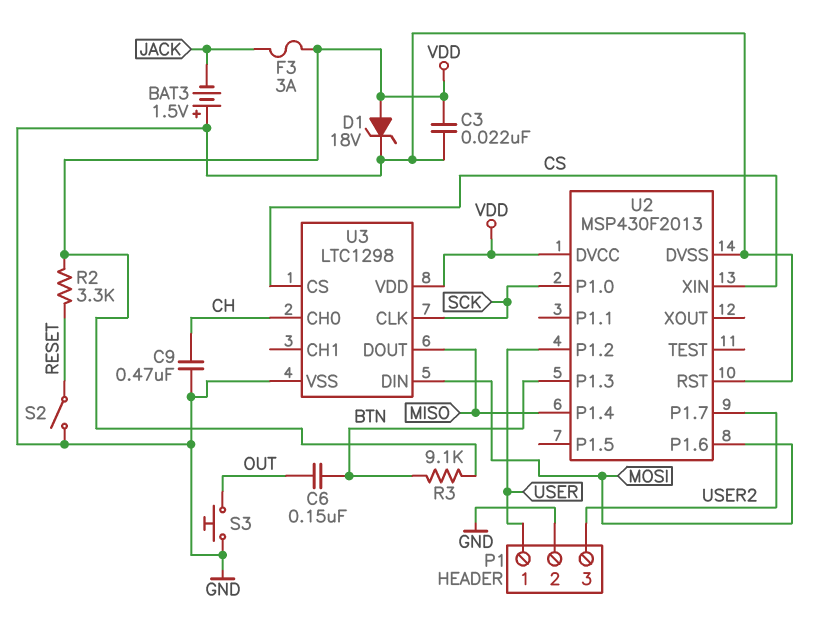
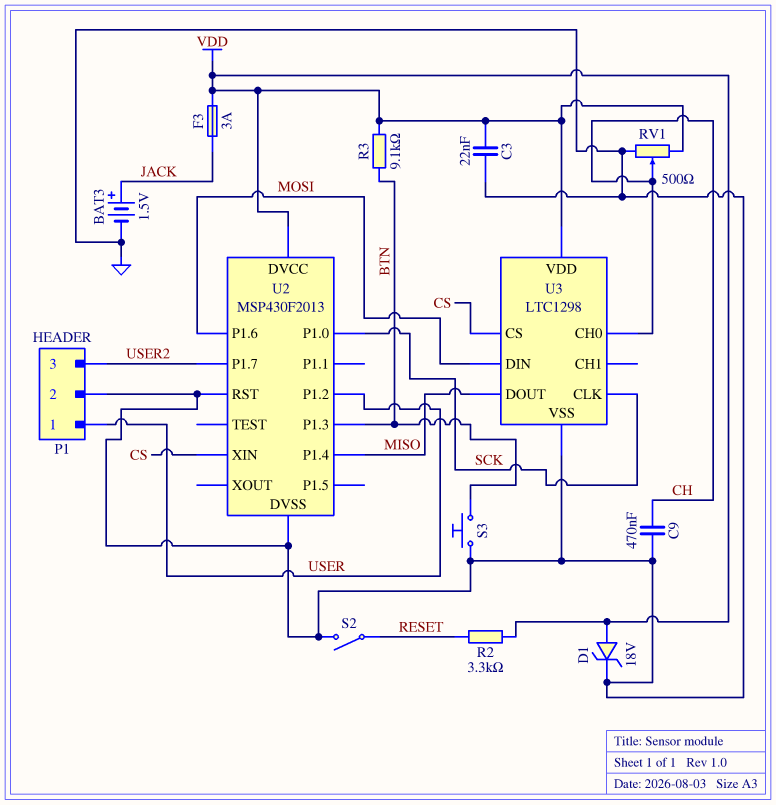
BAT3: 1.5V (plus GND, minus JACK) -> 1.5V (plus JACK, minus GND)
C6: 150nF (BTN, OUT) -> none
RV1: none -> 500 (GND, VDD, wiper CH)
S3: button (GND, OUT) -> button (BTN, GND)

